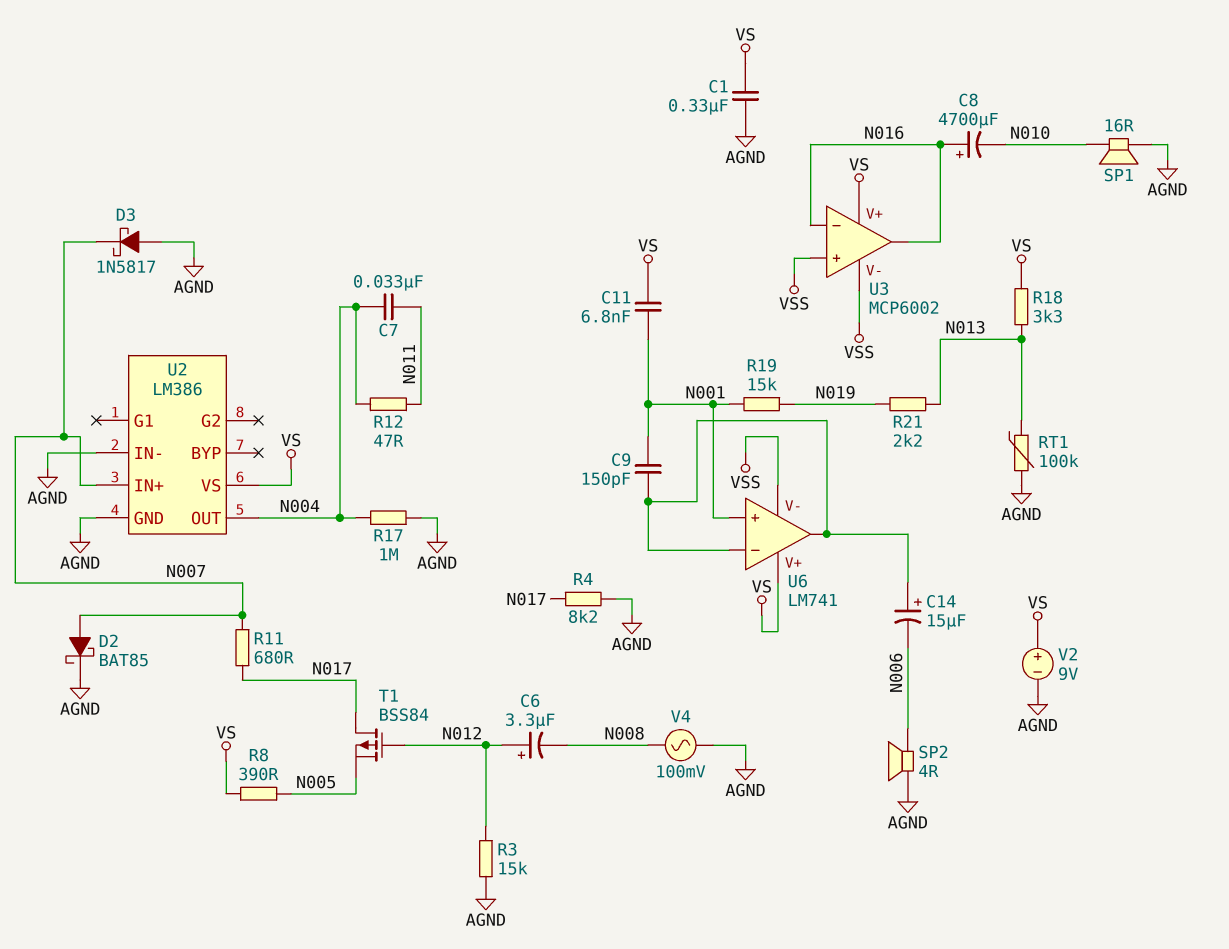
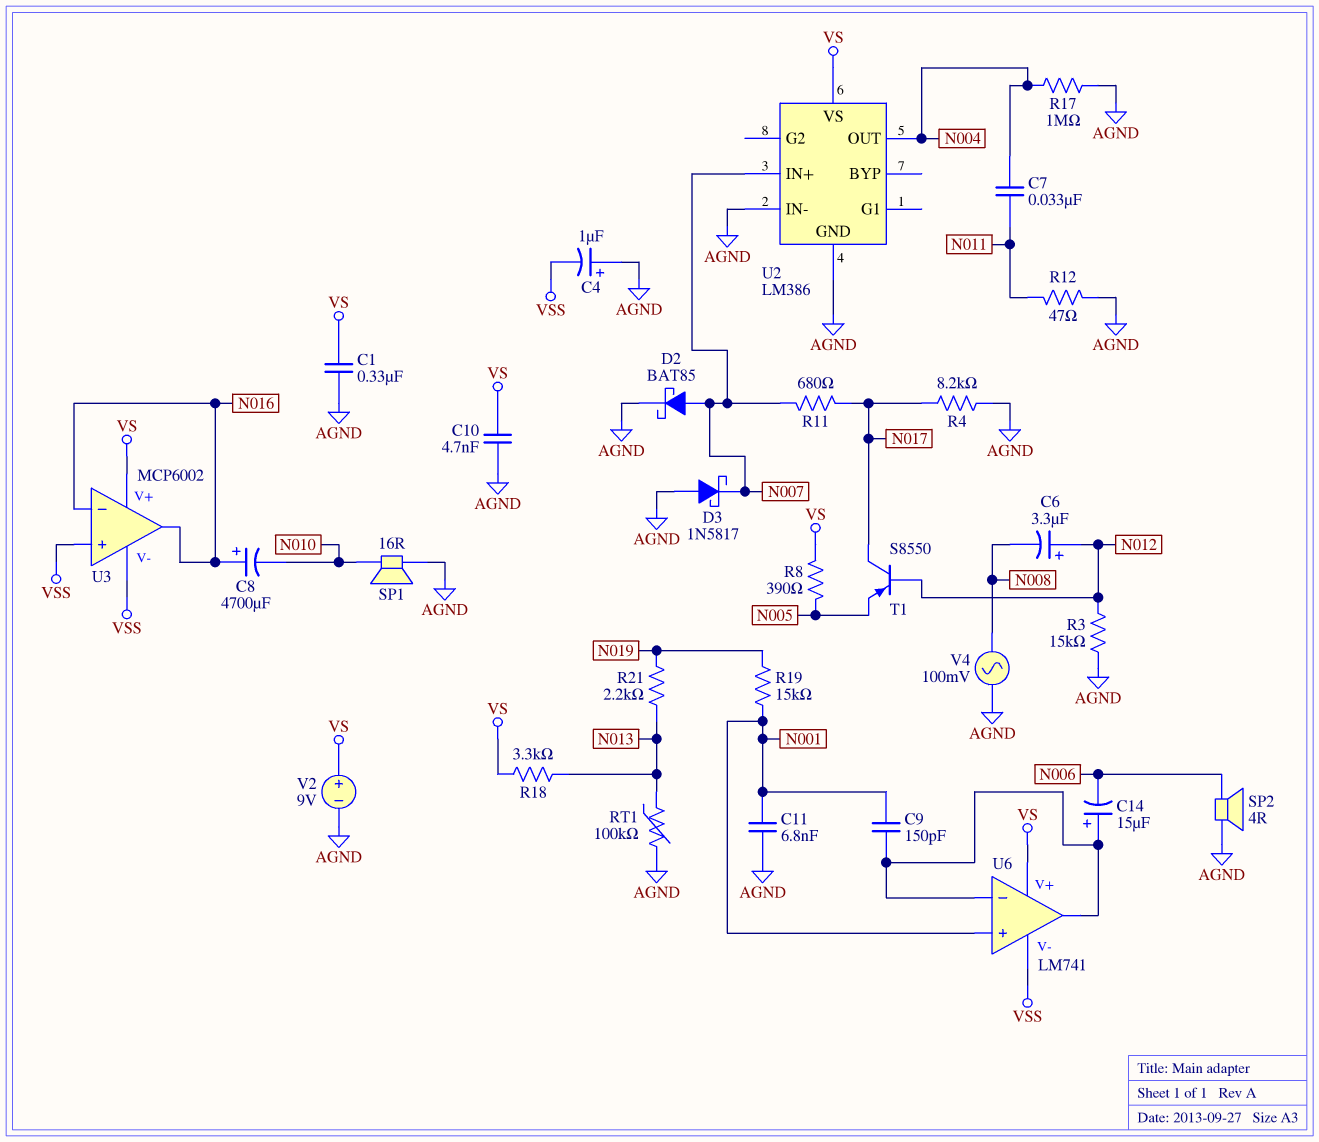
C4: none -> 1uF (plus AGND, minus VSS)
C10: none -> 4.7nF (AGND, VS)
C11: 6.8nF (N001, VS) -> 6.8nF (AGND, N001)
R12: 47 (N004, N011) -> 47 (AGND, N011)
T1: PMOS BSS84 (G N012, D N017, S N005) -> PNP S8550 (B N012, C N017, E N005)

